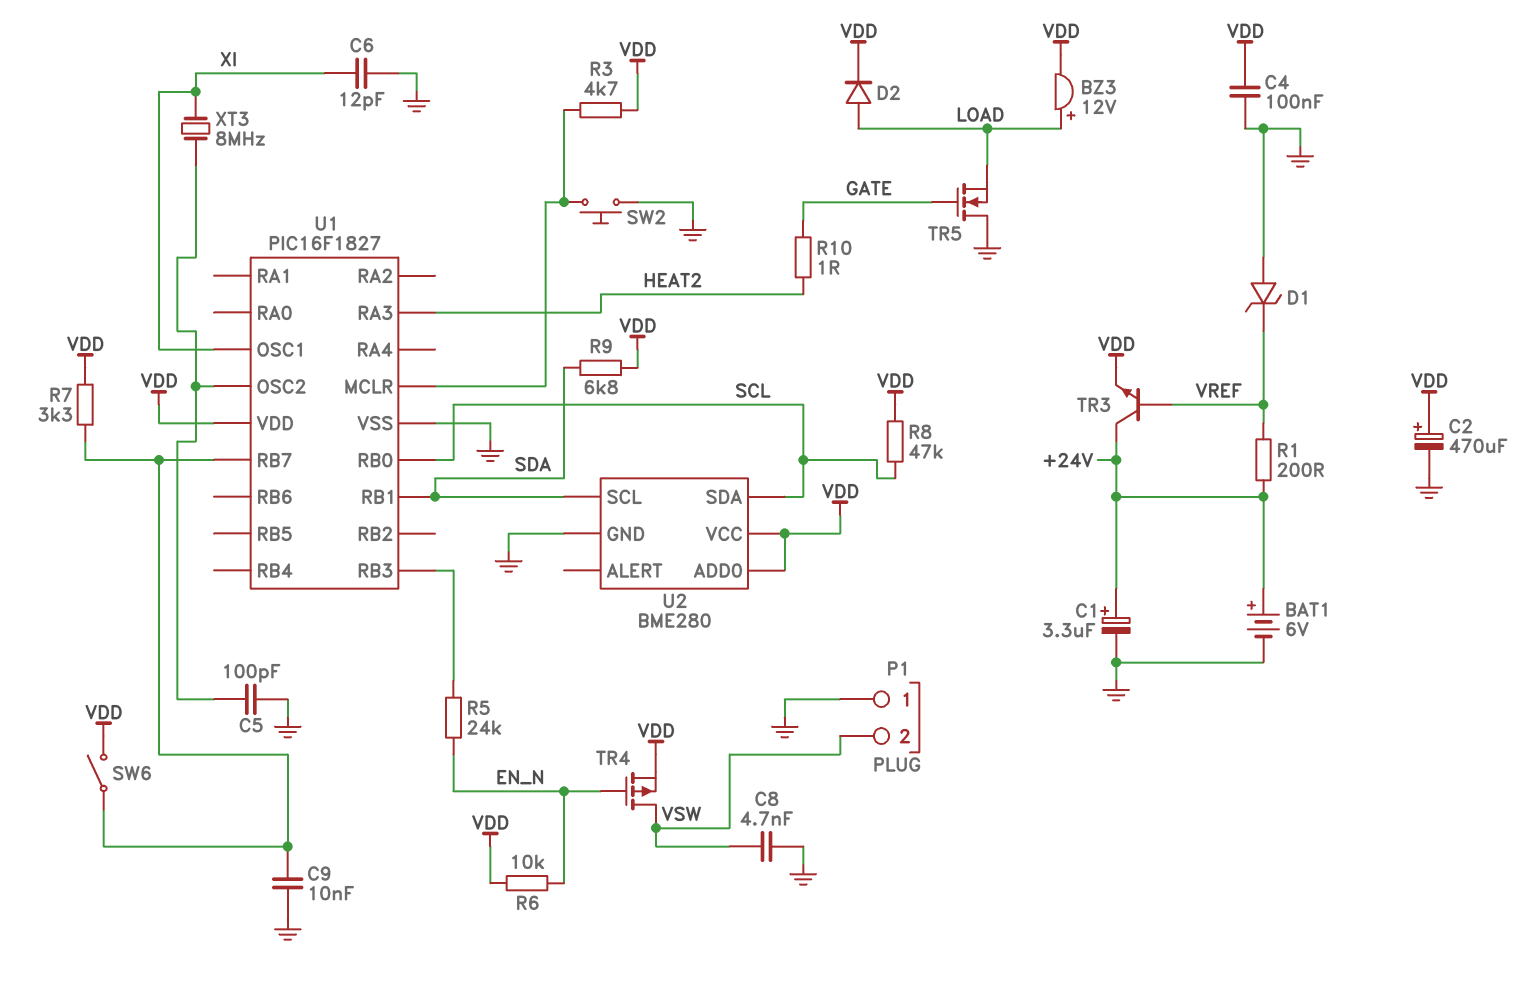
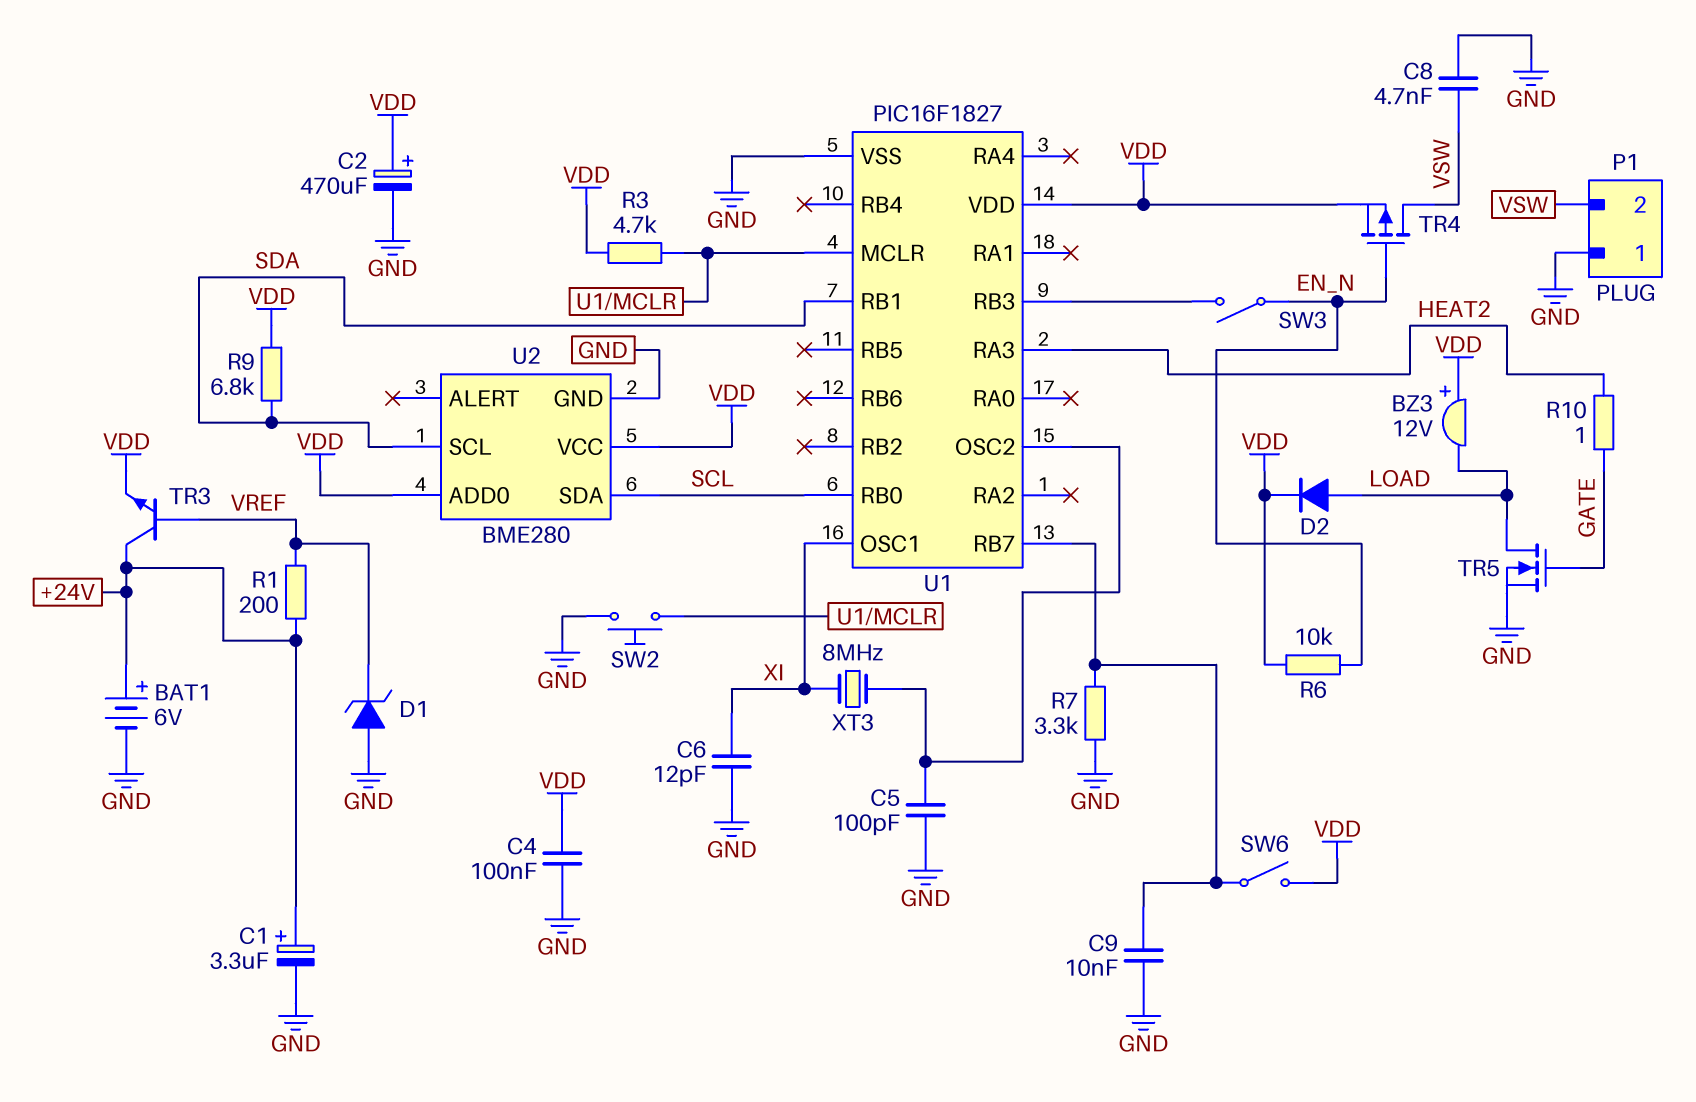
BZ3: buzzer 12V (plus LOAD, minus VDD) -> buzzer 12V (plus VDD, minus LOAD)
R5: 24k (EN_N, U1/RB3) -> none
R7: 3.3k (U1/RB7, VDD) -> 3.3k (GND, U1/RB7)
R8: 47k (SCL, VDD) -> none
SW3: none -> switch (EN_N, U1/RB3)
TR5: NMOS (G GATE, D GND, S LOAD) -> NMOS (G GATE, D LOAD, S GND)

